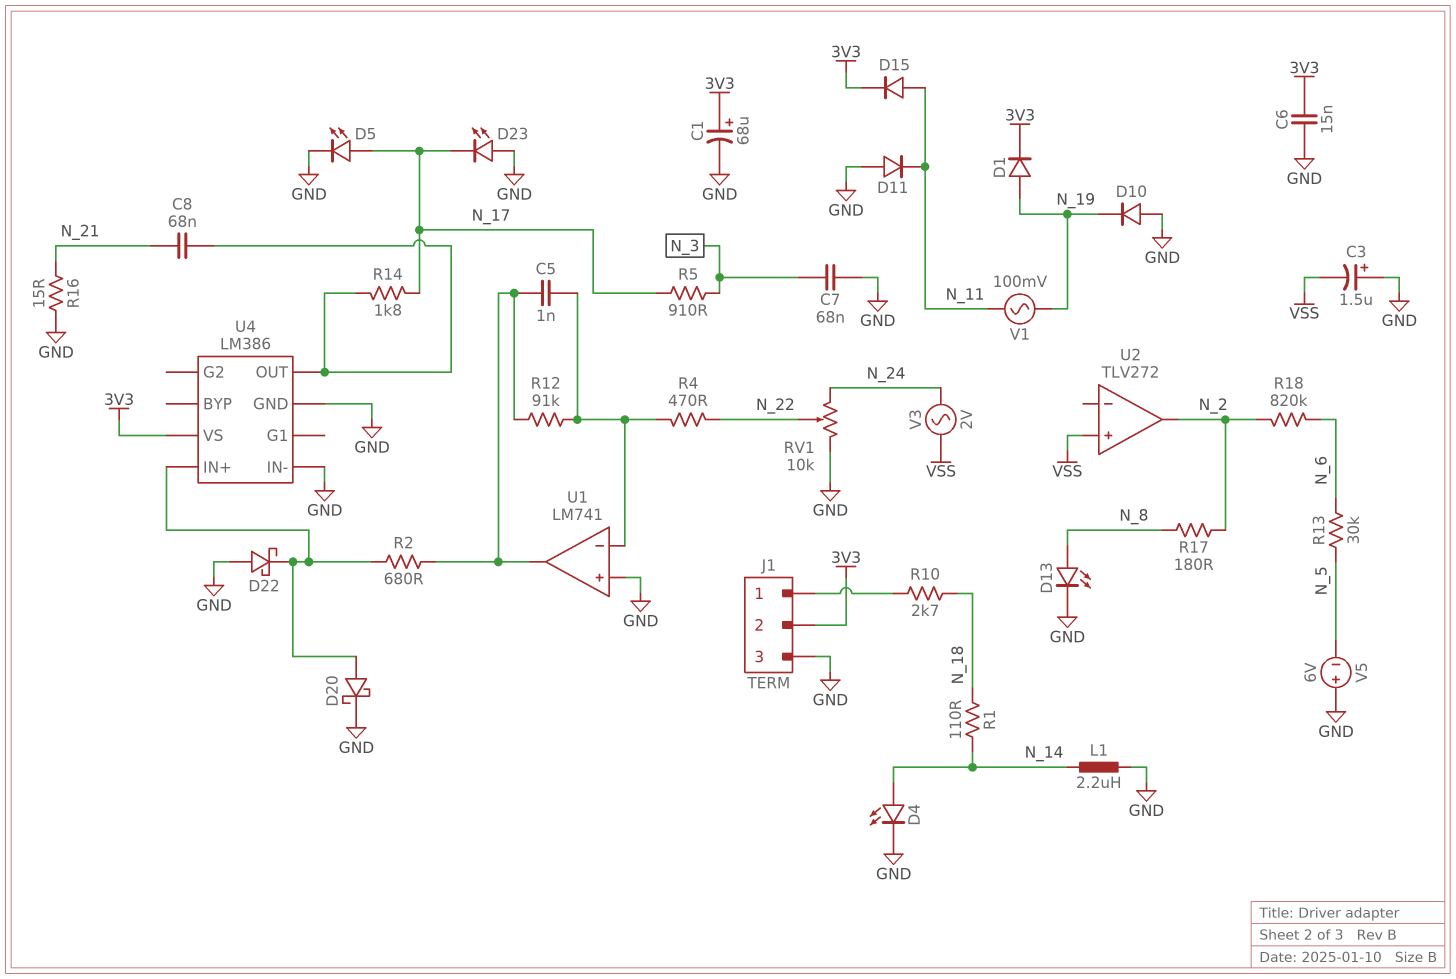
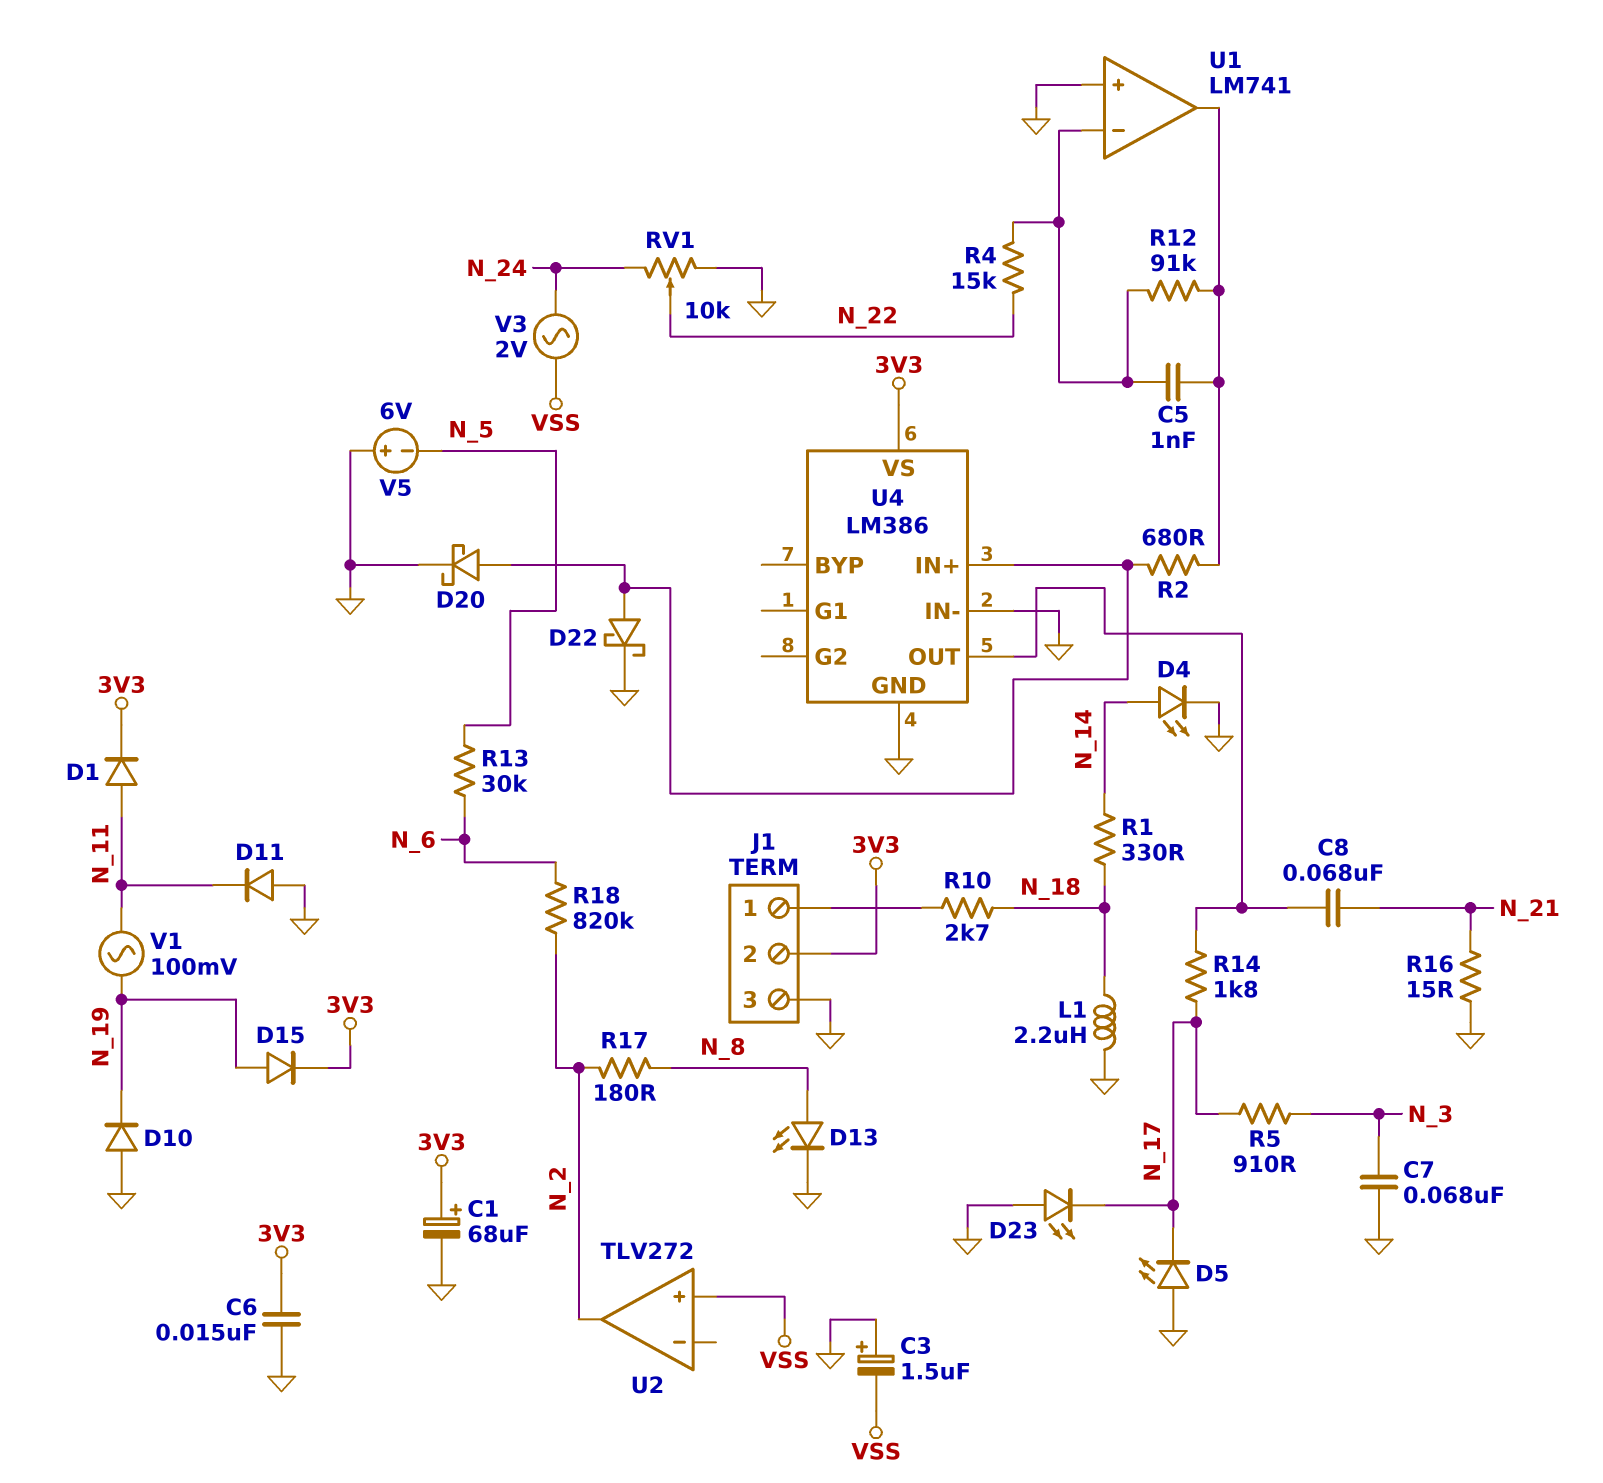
D1: diode (A N_19, K 3V3) -> diode (A N_11, K 3V3)
D5: LED (A N_17, K GND) -> LED (A GND, K N_17)
D15: diode (A N_11, K 3V3) -> diode (A N_19, K 3V3)
D22: schottky (A GND, K U4/IN+) -> schottky (A U4/IN+, K GND)
L1: 2.2uH (GND, N_14) -> 2.2uH (GND, N_18)
R1: 110 (N_14, N_18) -> 330 (N_14, N_18)
R4: 470 (N_22, U1/in-) -> 15k (N_22, U1/in-)

